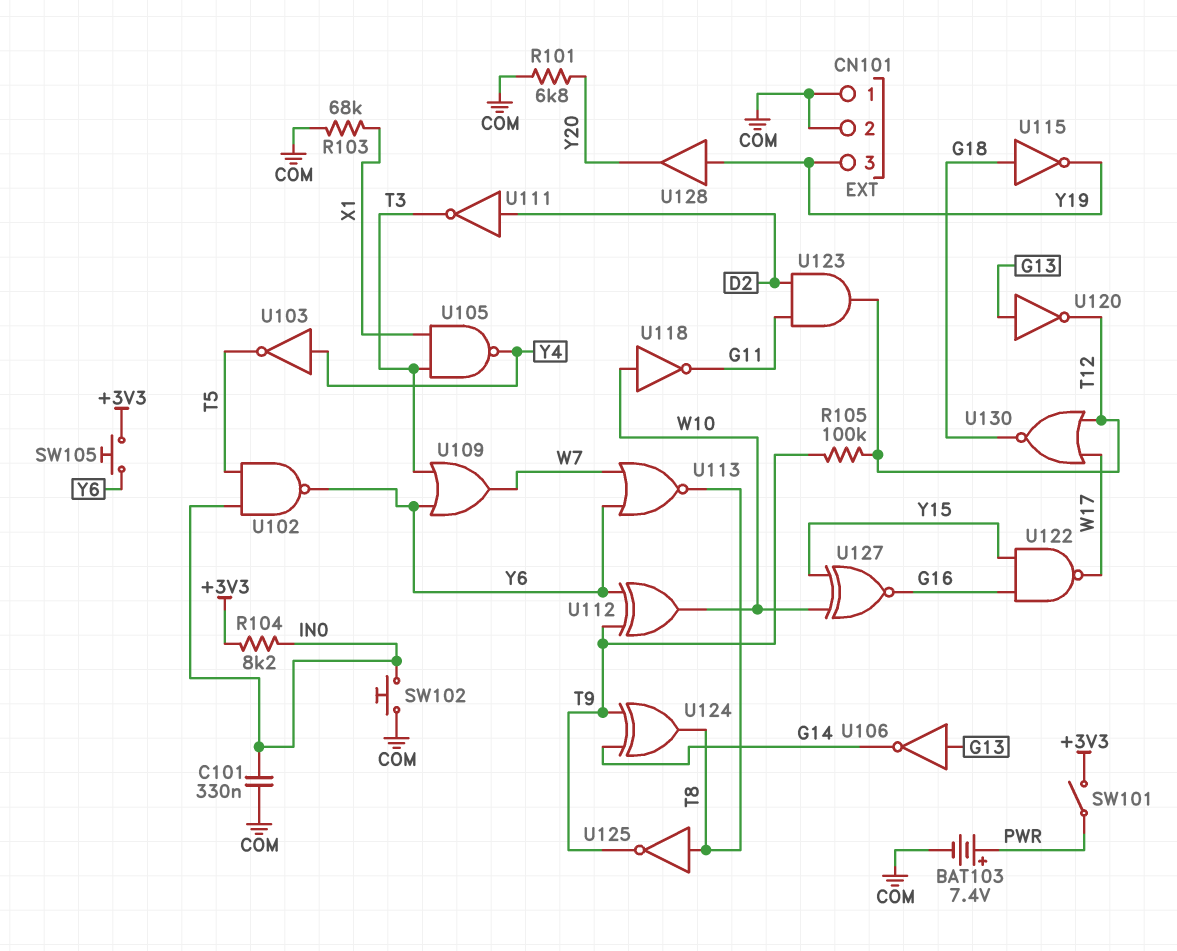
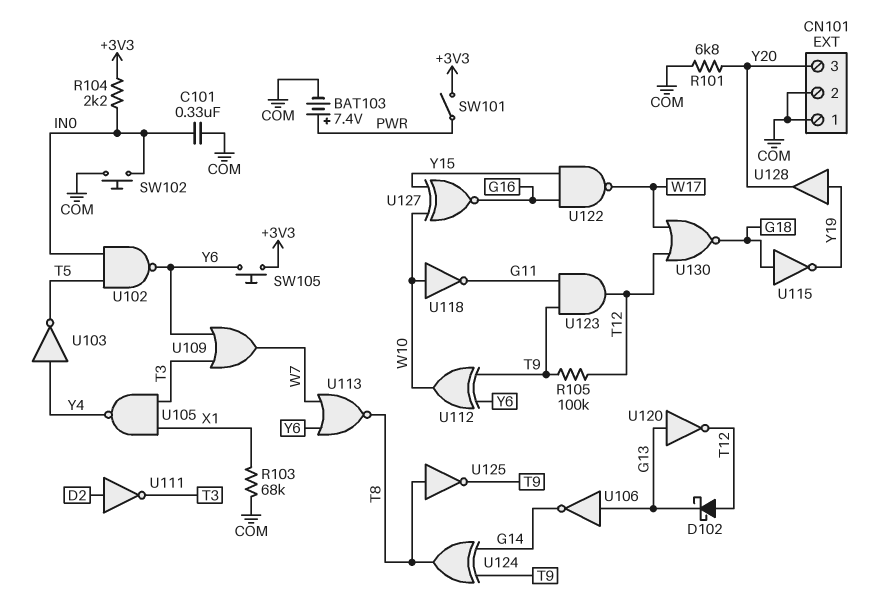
CN101 pin 3: Y19 -> Y20
D102: none -> schottky (A T12, K G13)
R104: 8.2k (+3V3, IN0) -> 2.2k (+3V3, IN0)
U123: AND (in D2, in G11, out T12) -> AND (in G11, in T9, out T12)

